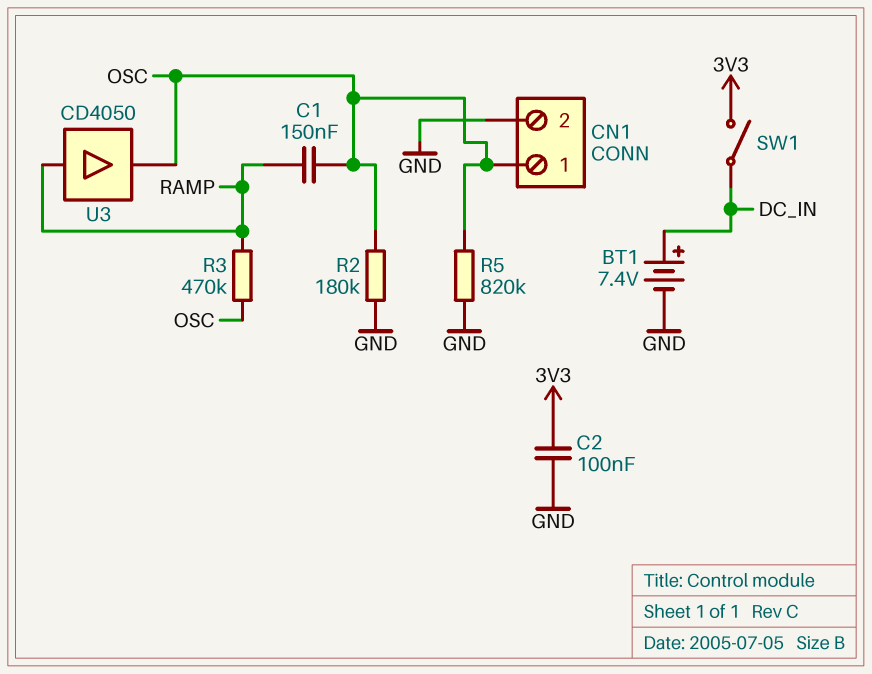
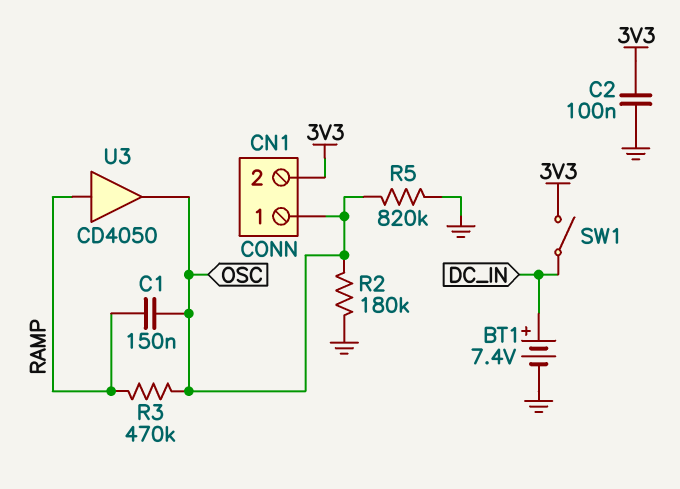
CN1 pin 2: GND -> 3V3

